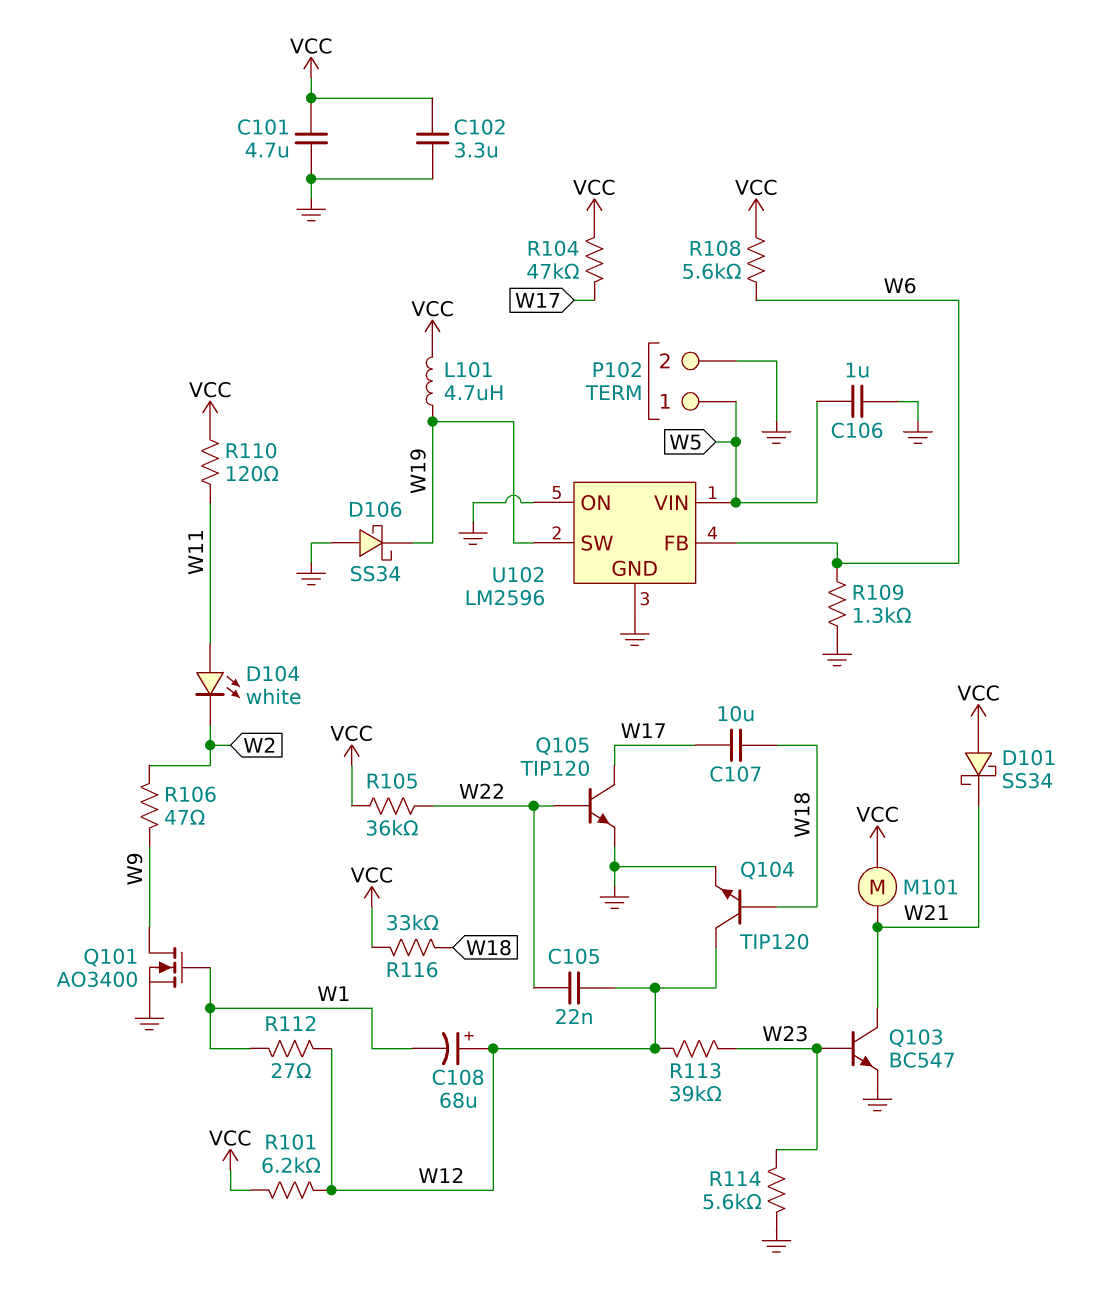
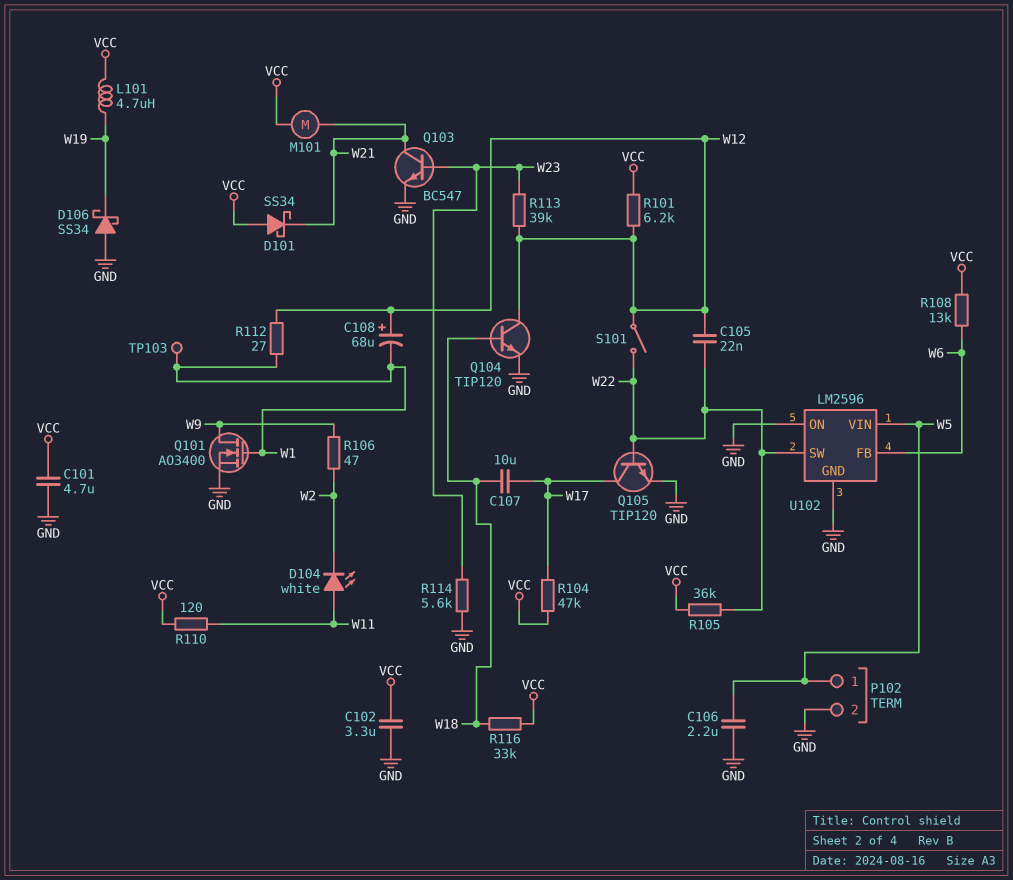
C106: 1uF (GND, W5) -> 2.2uF (GND, W5)
R108: 5.6k (VCC, W6) -> 13k (VCC, W6)
R109: 1.3k (GND, W6) -> none
S101: none -> switch (W12, W22)
TP103: none -> test point (W1)
U102 pin SW: W19 -> W22

